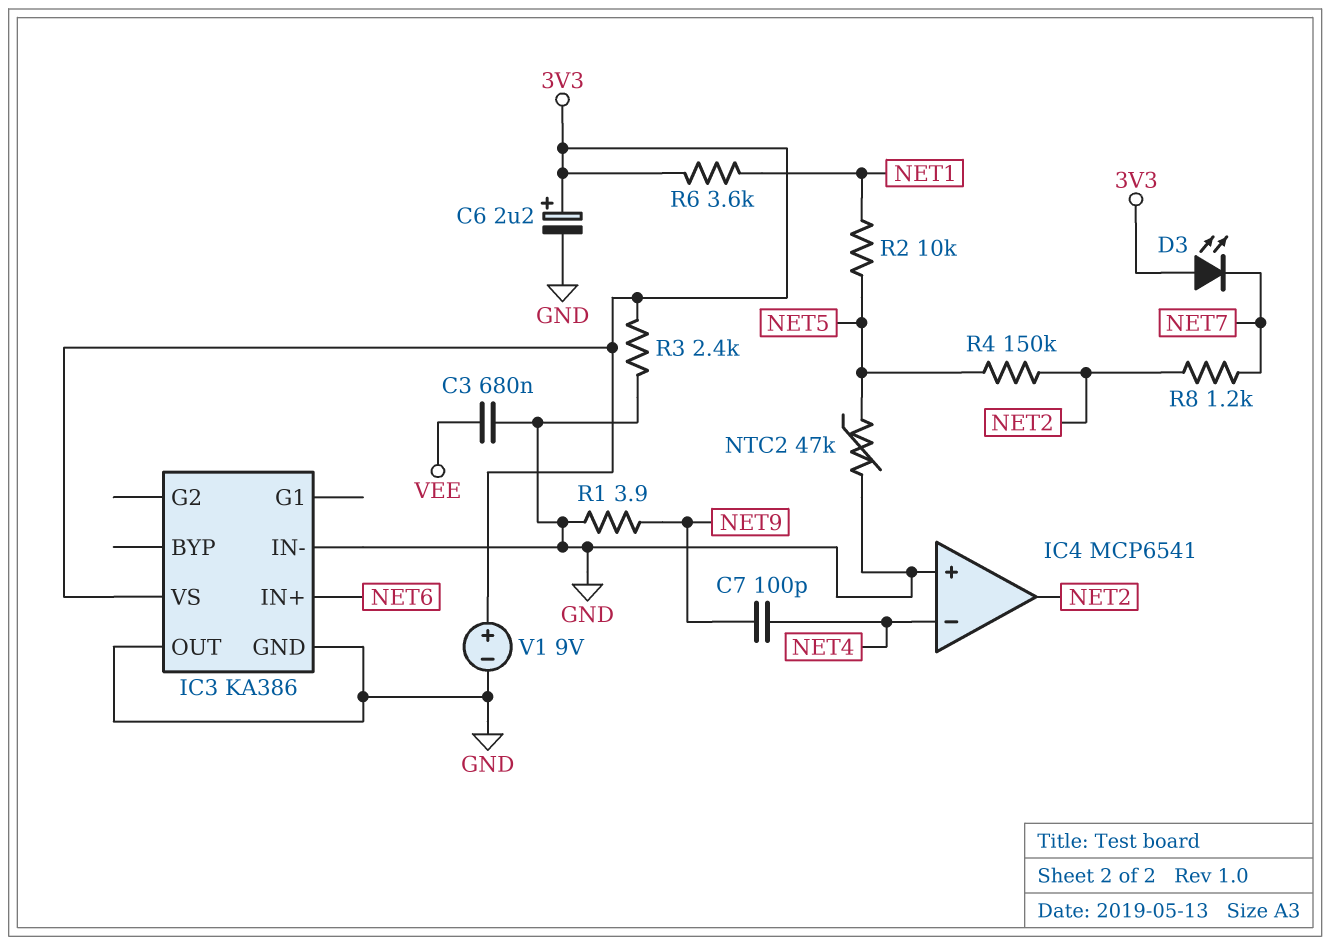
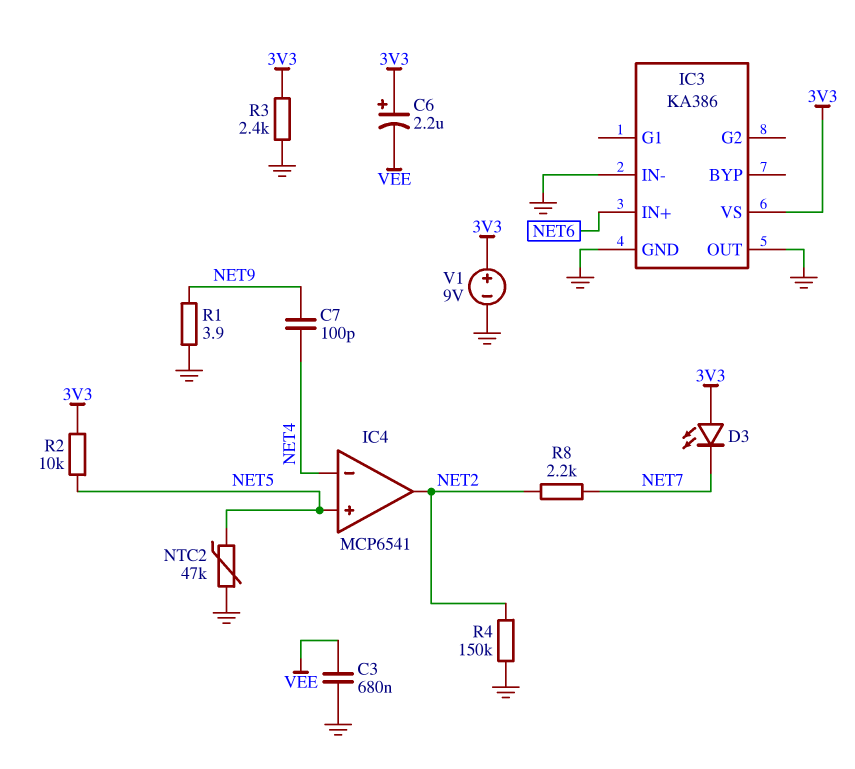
C6: 2.2uF (plus 3V3, minus GND) -> 2.2uF (plus 3V3, minus VEE)
IC4 pin in+: GND -> NET5
R2: 10k (NET1, NET5) -> 10k (3V3, NET5)
R4: 150k (NET2, NET5) -> 150k (GND, NET2)
R6: 3.6k (3V3, NET1) -> none
R8: 1.2k (NET2, NET7) -> 2.2k (NET2, NET7)

